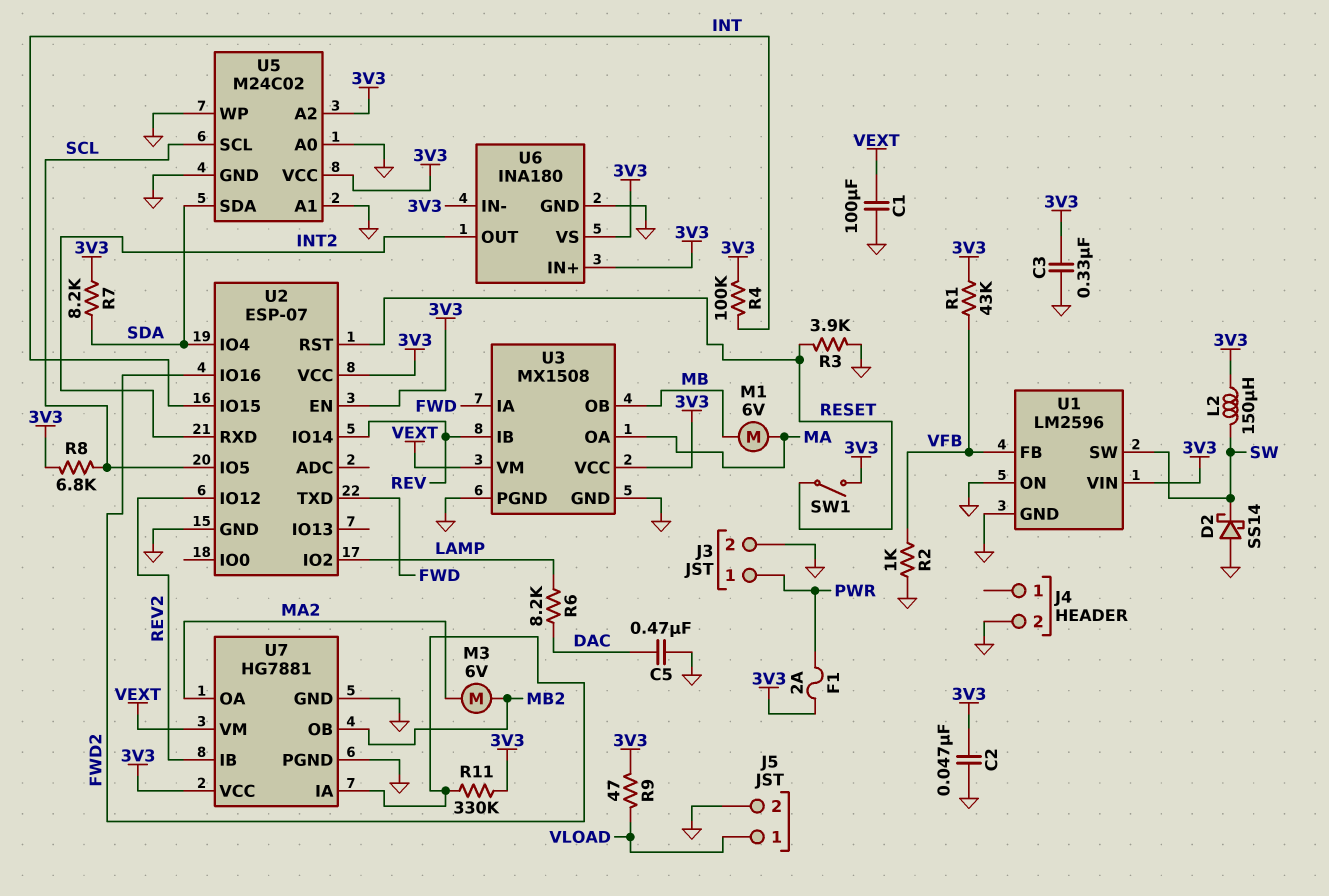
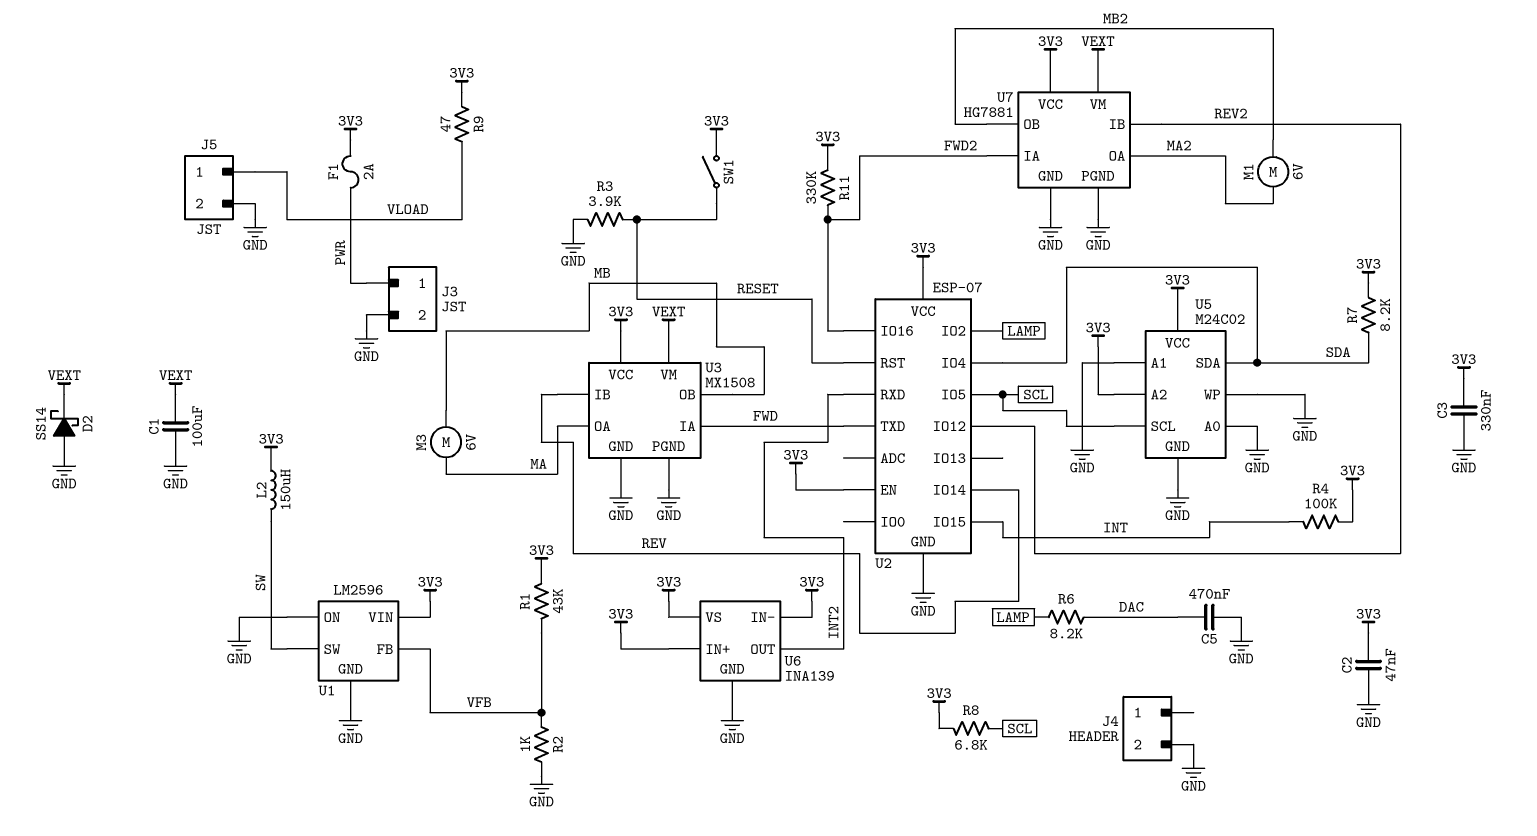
D2: schottky SS14 (A GND, K SW) -> schottky SS14 (A GND, K VEXT)
M1: motor 6V (MA, MB) -> motor 6V (MA2, MB2)
M3: motor 6V (MA2, MB2) -> motor 6V (MA, MB)
U6: INA180 -> INA139

